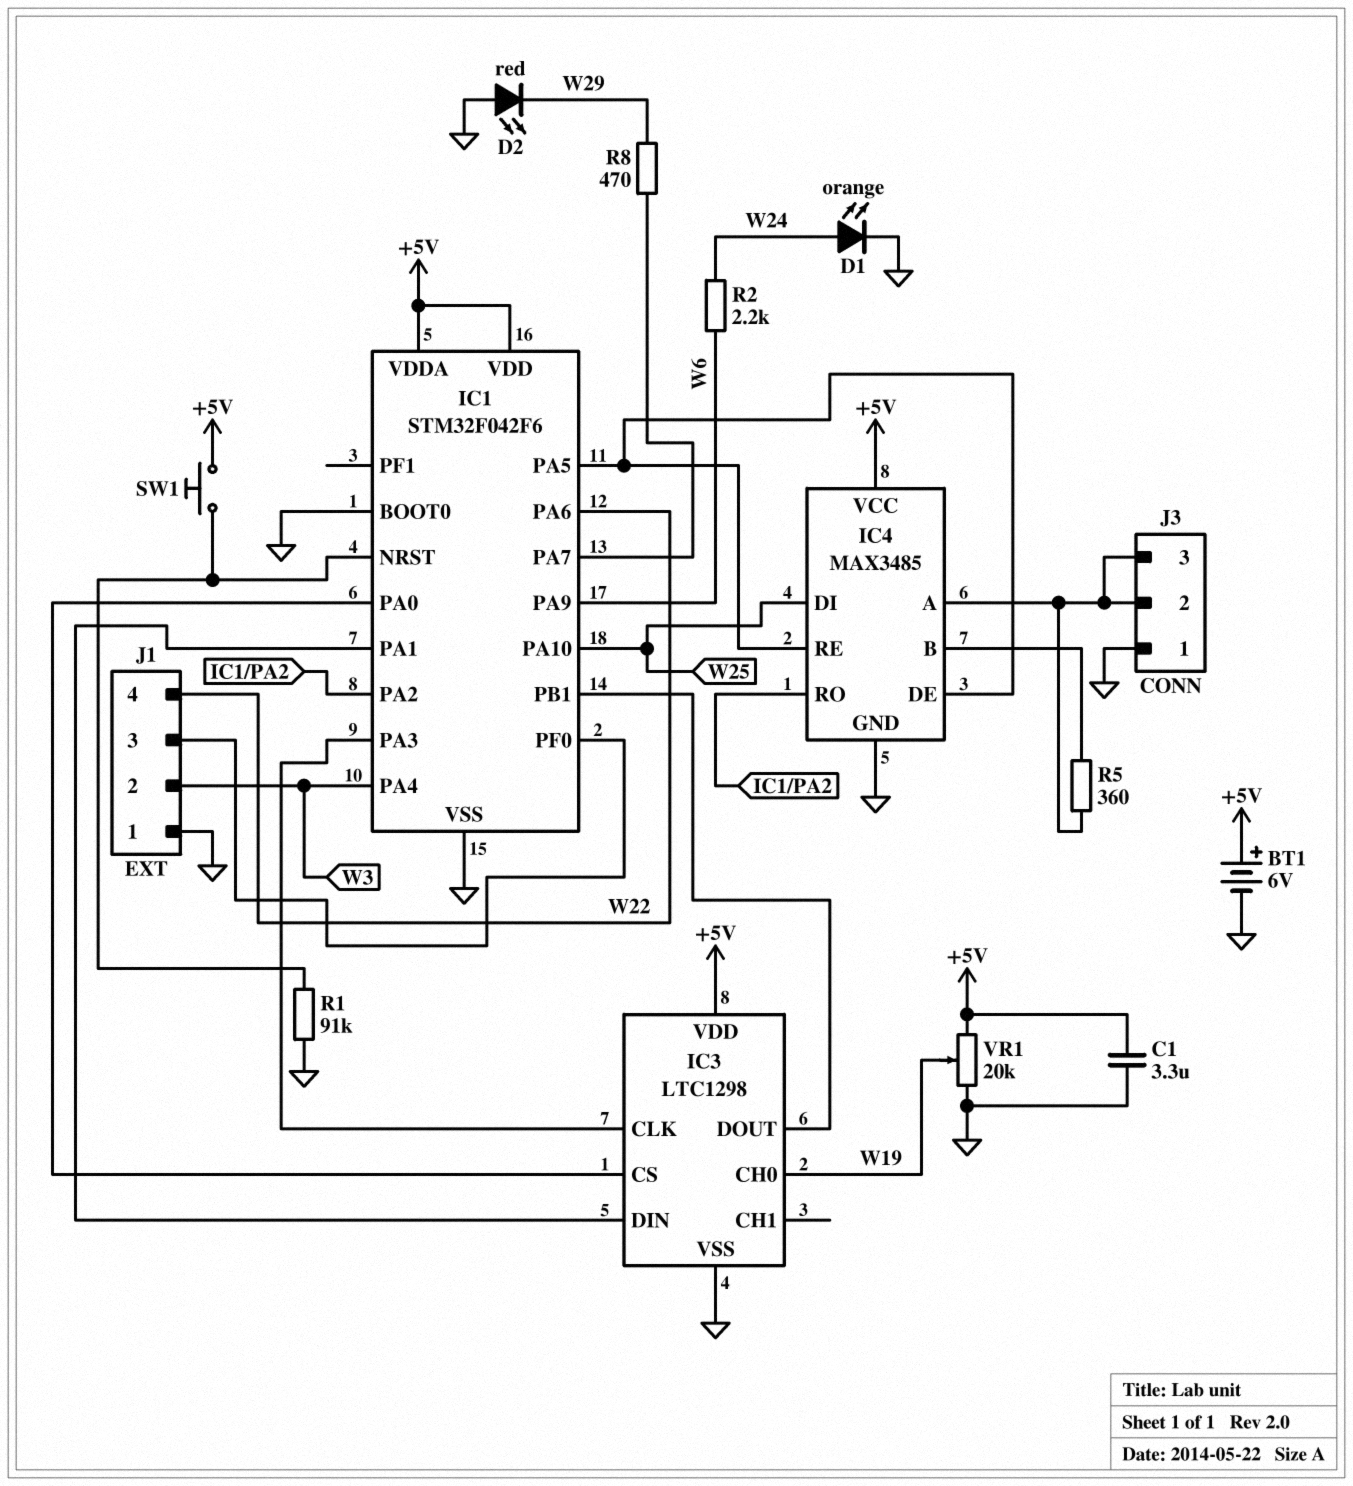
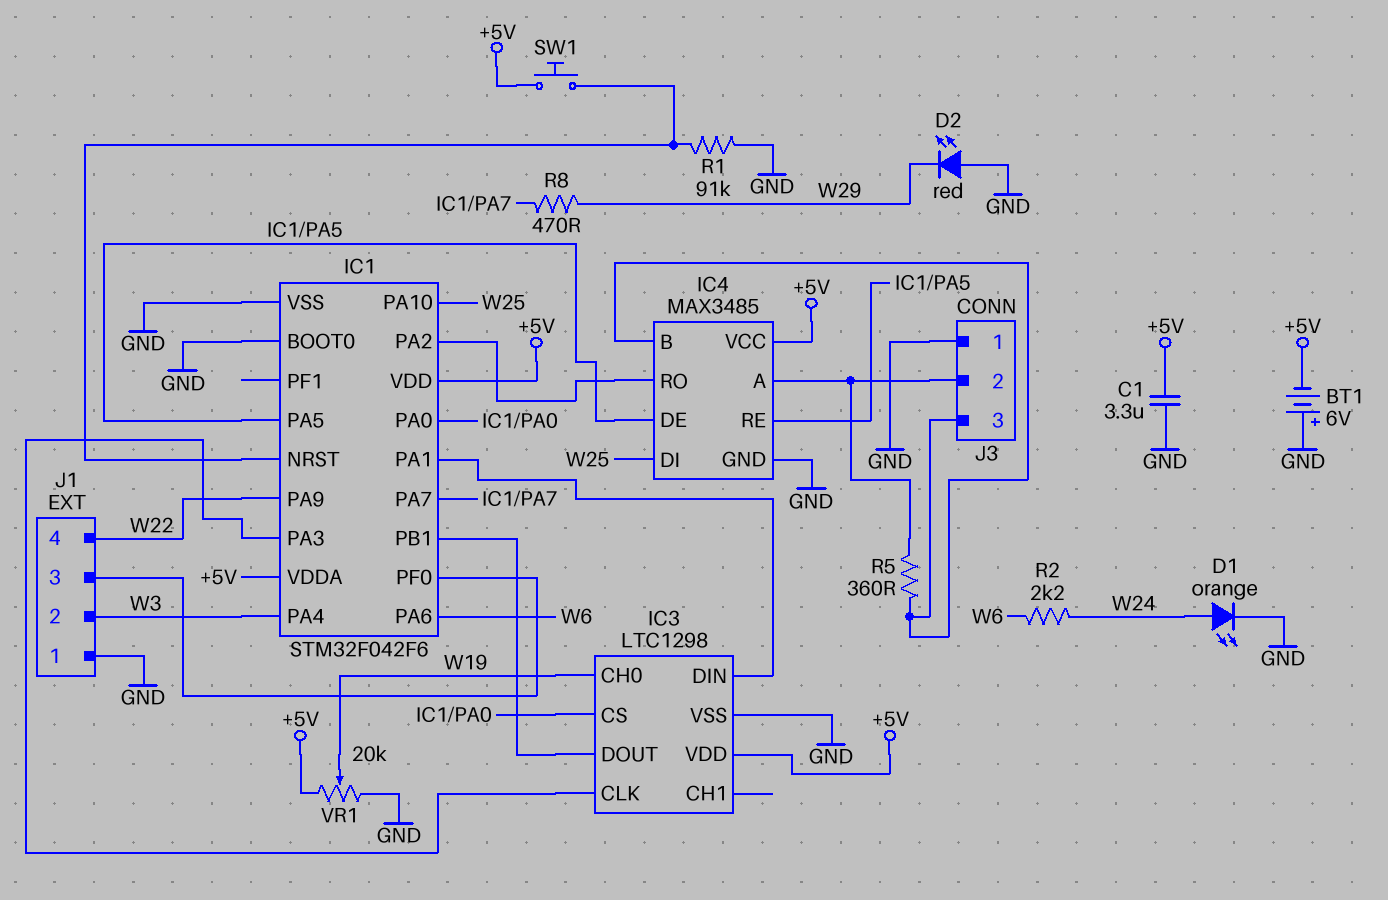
BT1: 6V (plus +5V, minus GND) -> 6V (plus GND, minus +5V)
IC1 pin PA6: W22 -> W6
IC1 pin PA9: W6 -> W22
J3 pin 3: IC4/A -> IC4/B

